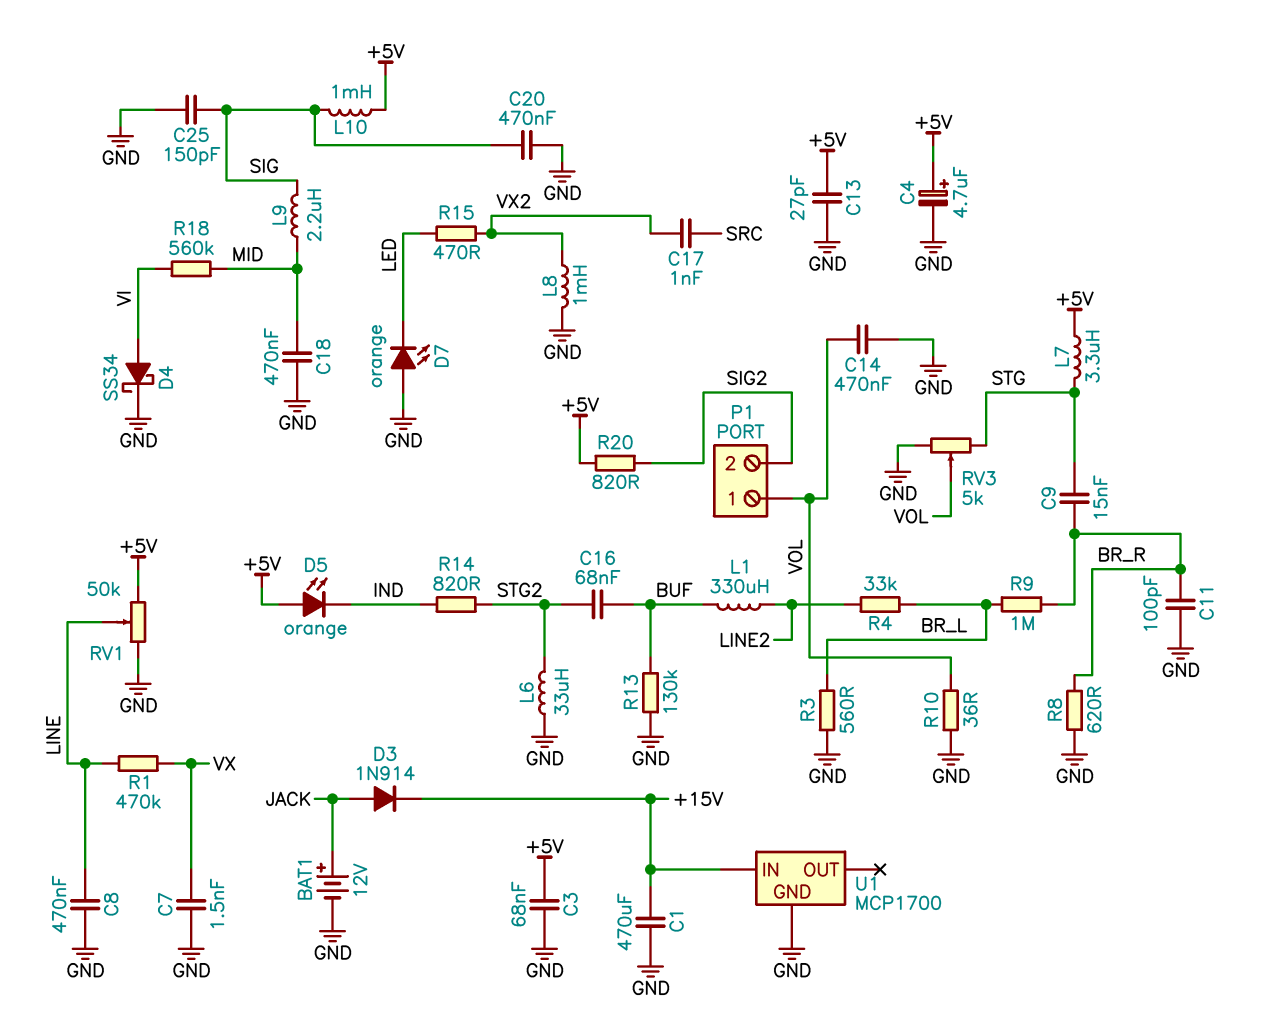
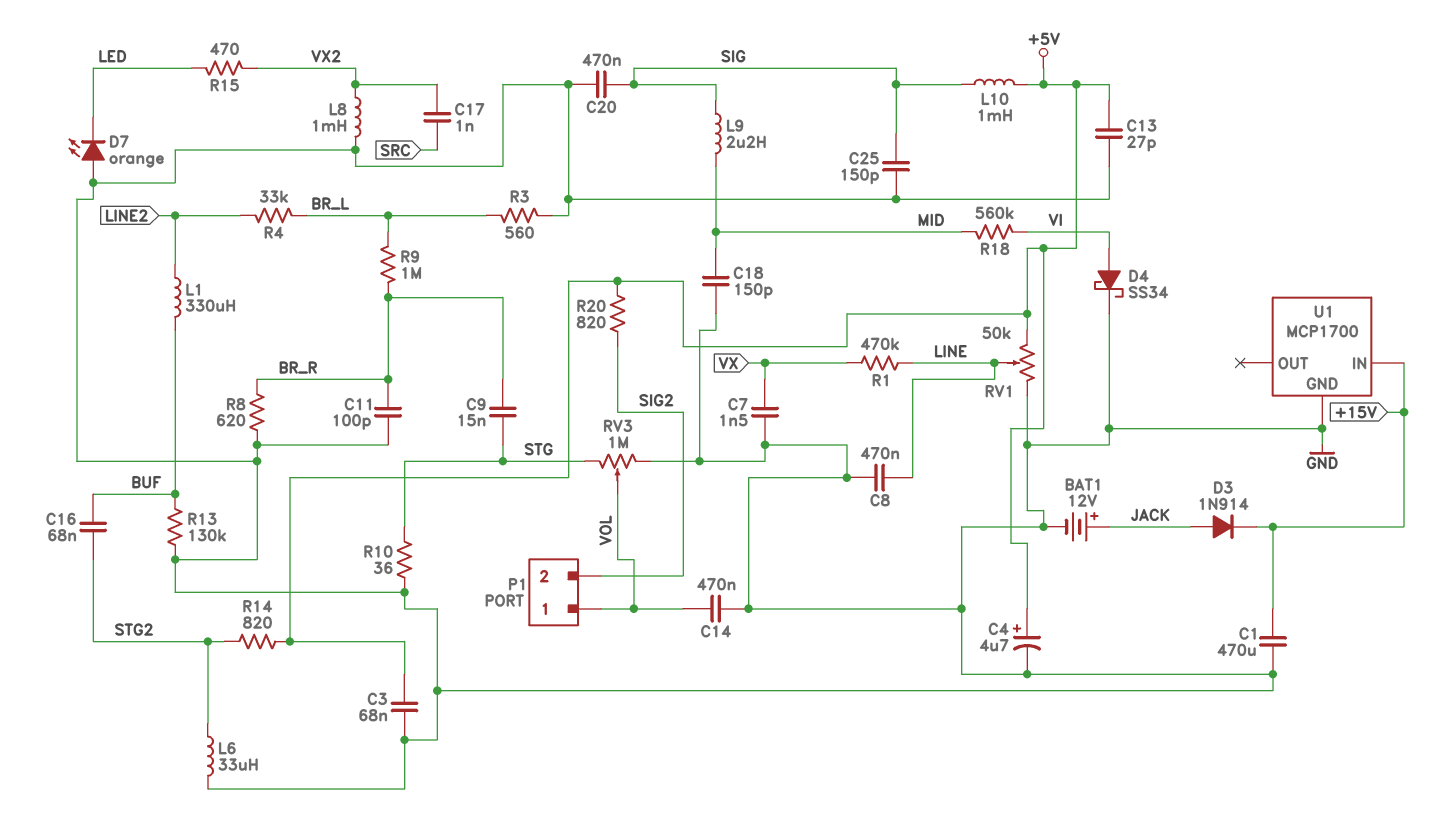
C18: 470nF (GND, MID) -> 150pF (GND, MID)
D5: LED orange (A +5V, K IND) -> none
L7: 3.3uH (+5V, STG) -> none
R10: 36 (GND, VOL) -> 36 (GND, STG)
R14: 820 (IND, STG2) -> 820 (+5V, STG2)
RV3: 5k (GND, STG, wiper VOL) -> 1M (GND, STG, wiper VOL)

